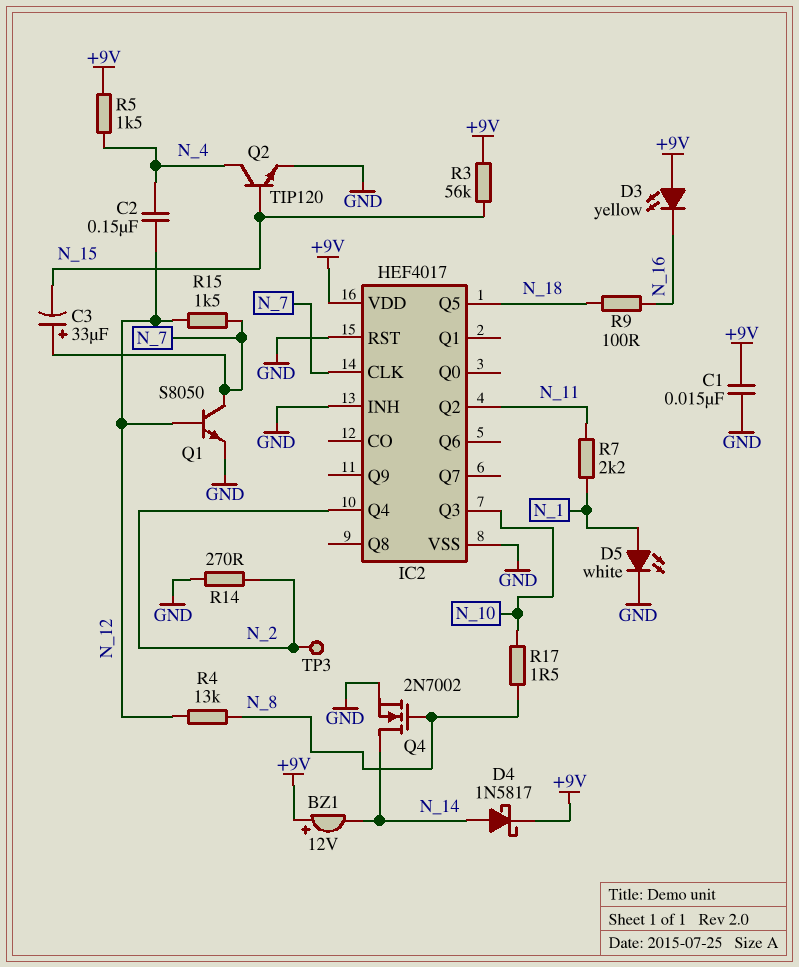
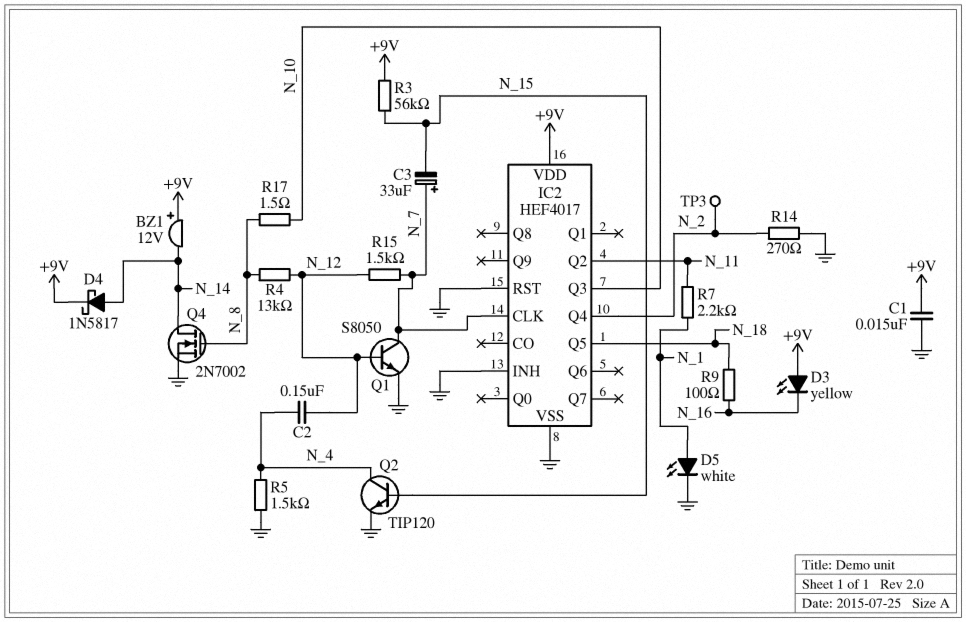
R5: 1.5k (+9V, N_4) -> 1.5k (GND, N_4)

